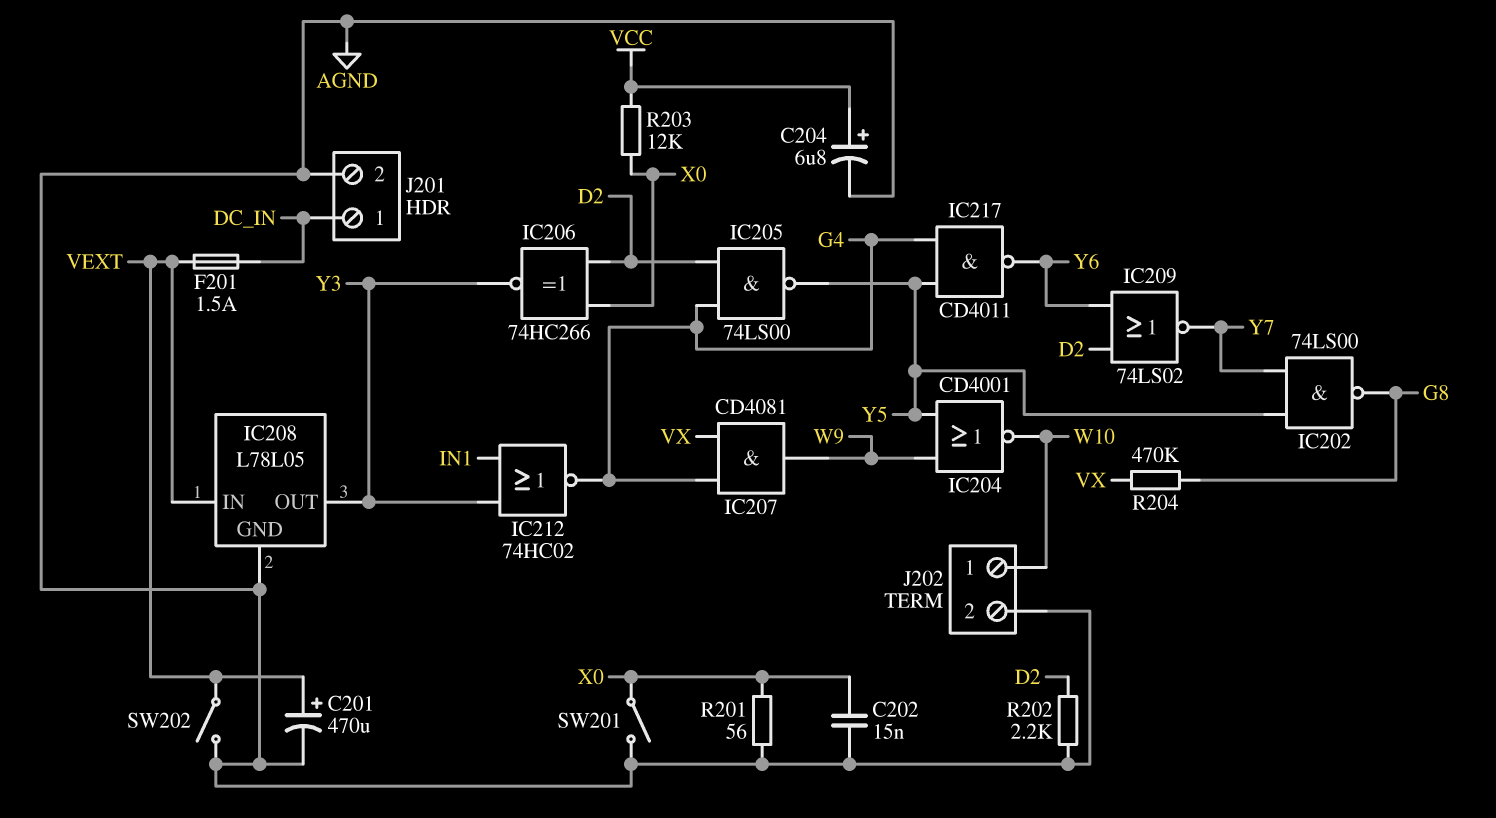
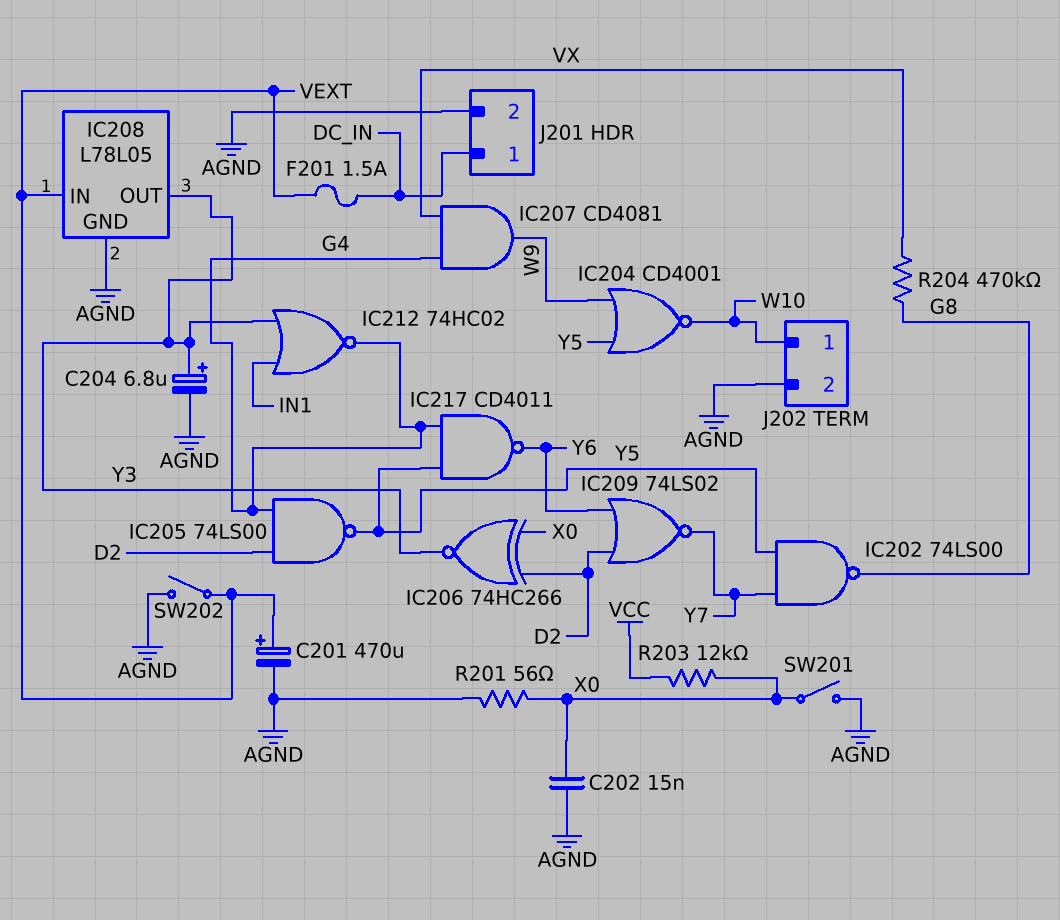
C204: 6.8uF (plus VCC, minus AGND) -> 6.8uF (plus Y3, minus AGND)
R202: 2.2k (AGND, D2) -> none

